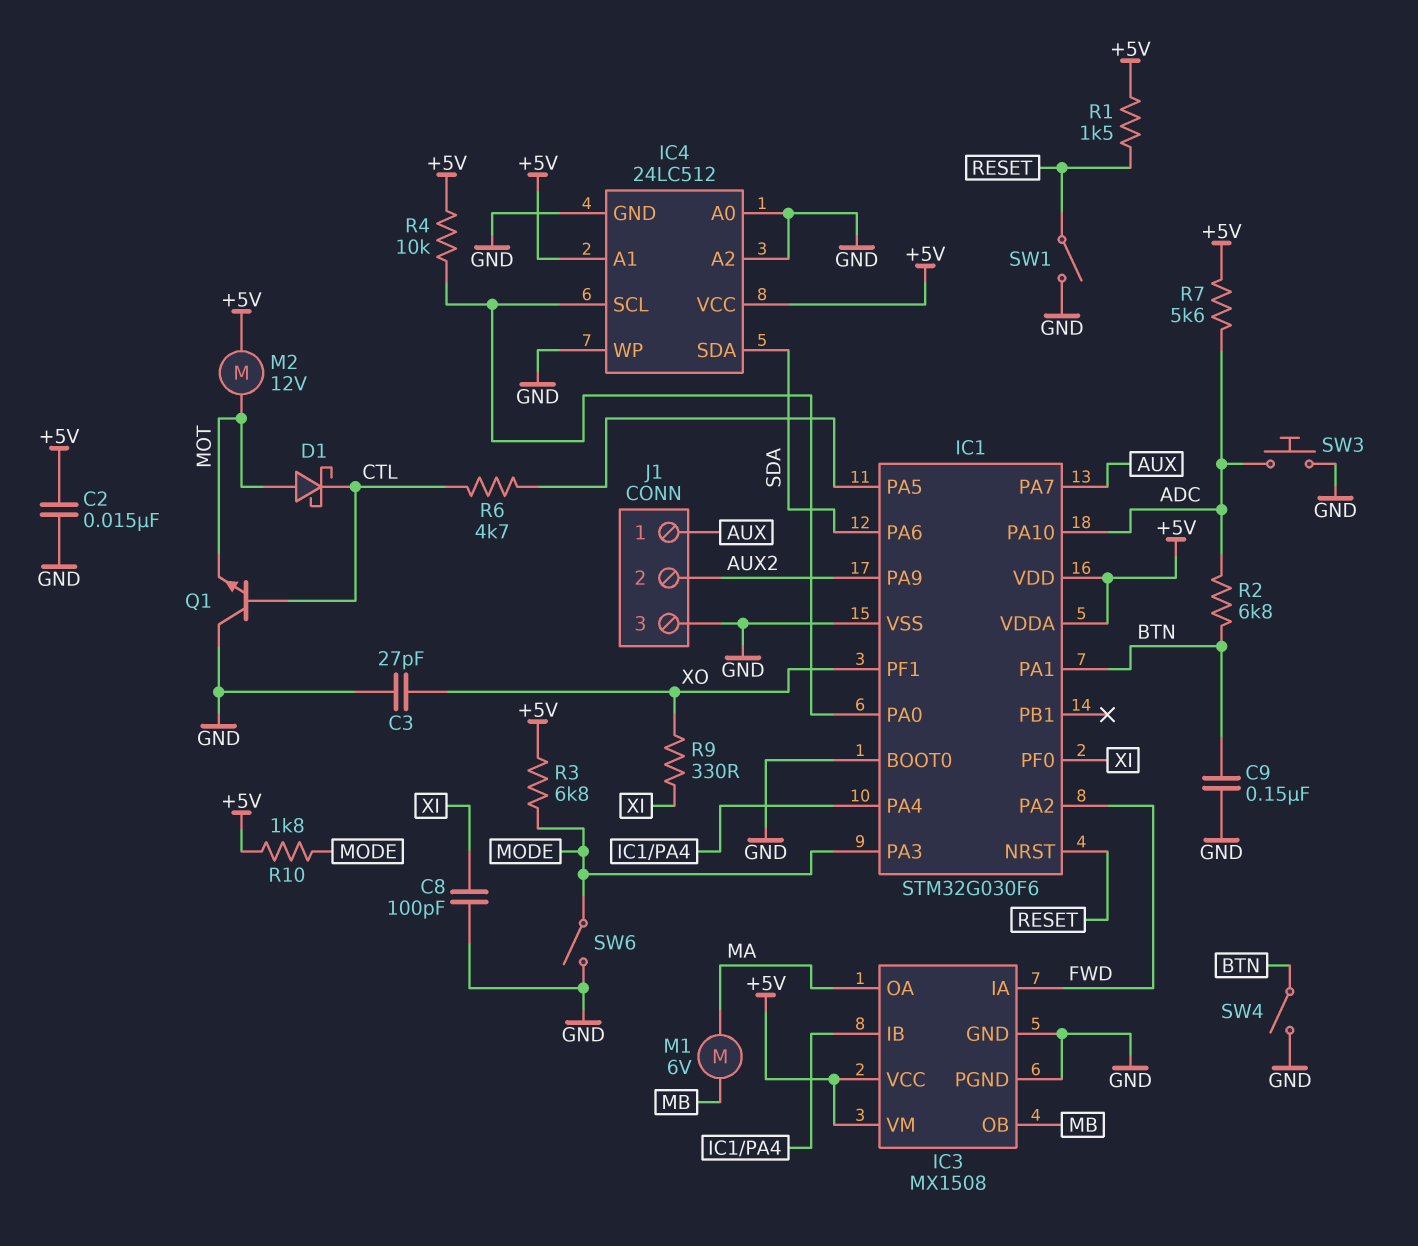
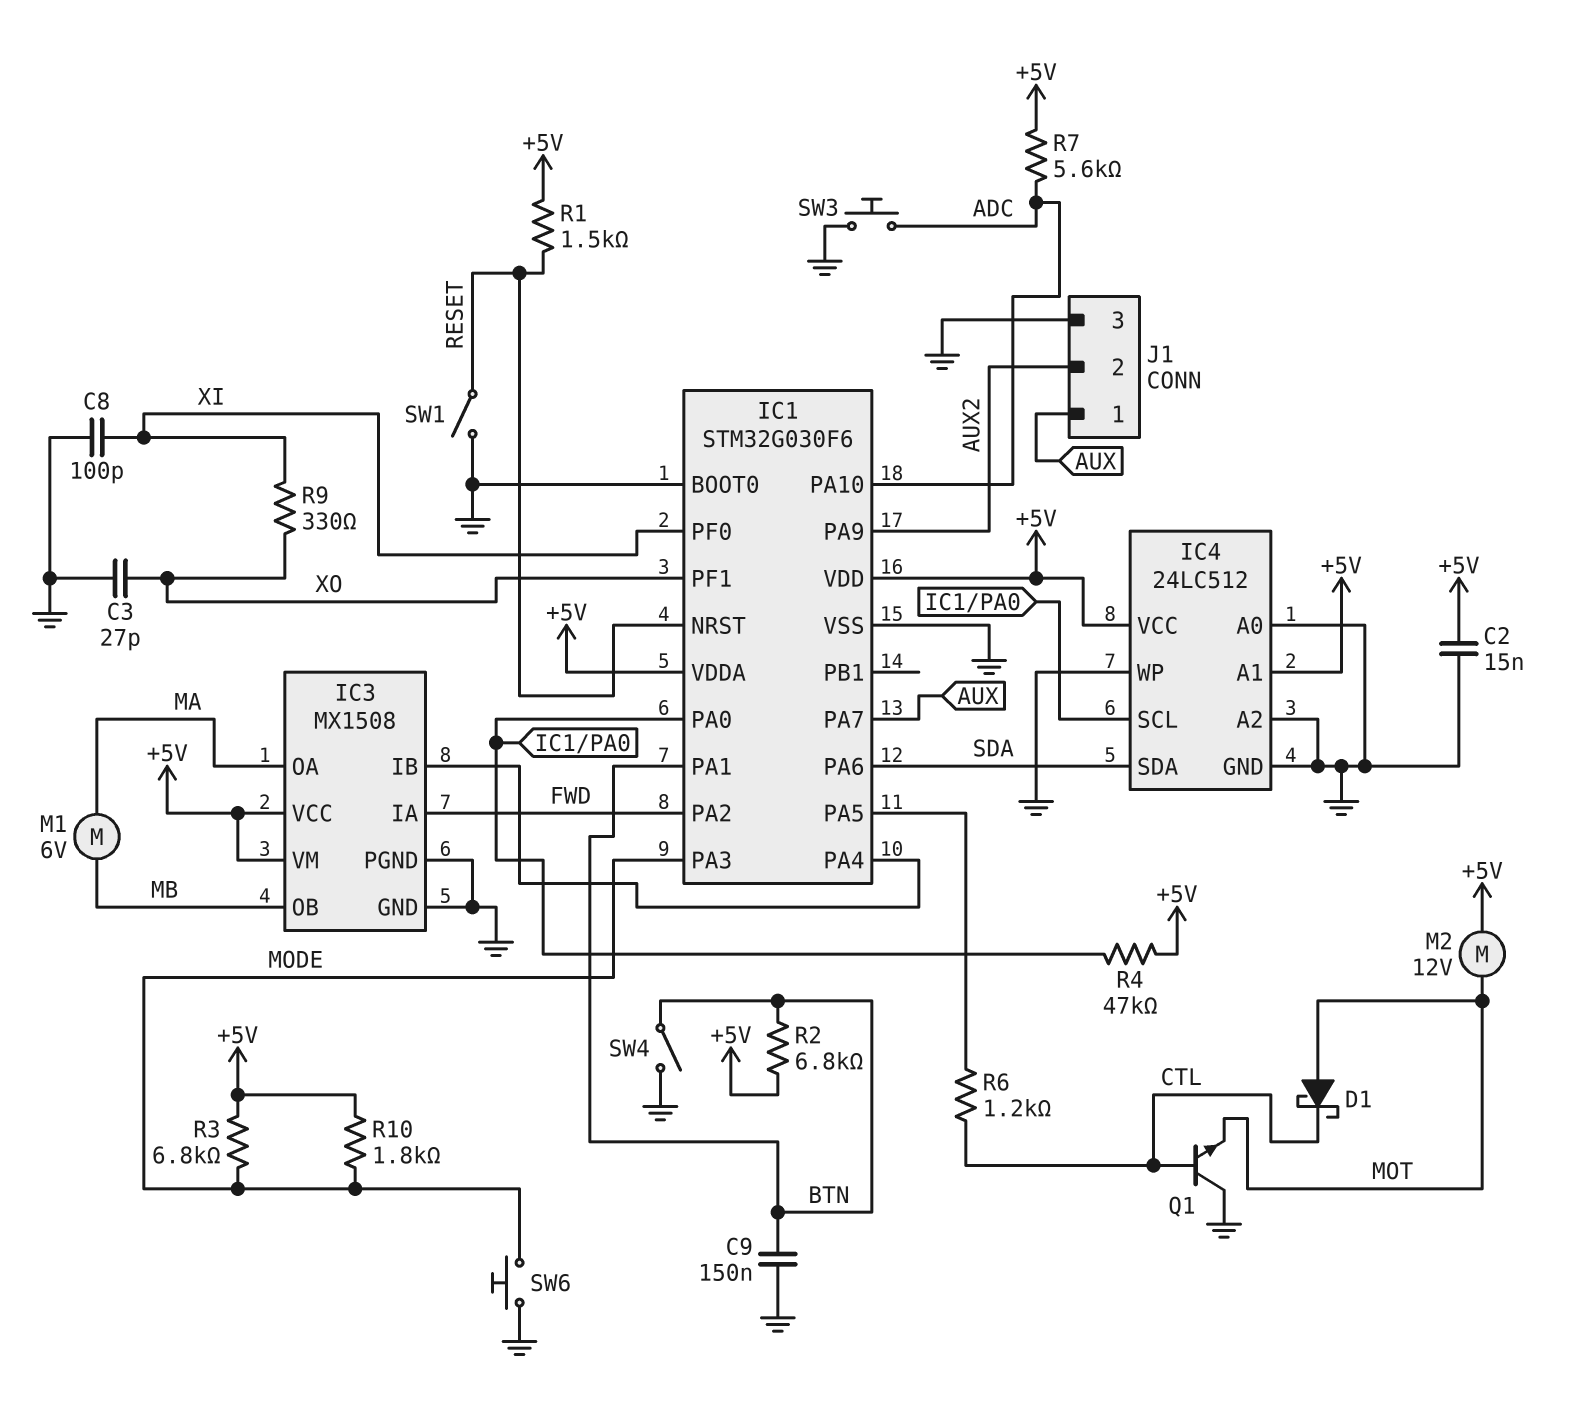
R2: 6.8k (ADC, BTN) -> 6.8k (+5V, BTN)
R4: 10k (+5V, IC1/PA0) -> 47k (+5V, IC1/PA0)
R6: 4.7k (CTL, IC1/PA5) -> 1.2k (CTL, IC1/PA5)
SW6: switch (GND, MODE) -> button (GND, MODE)

